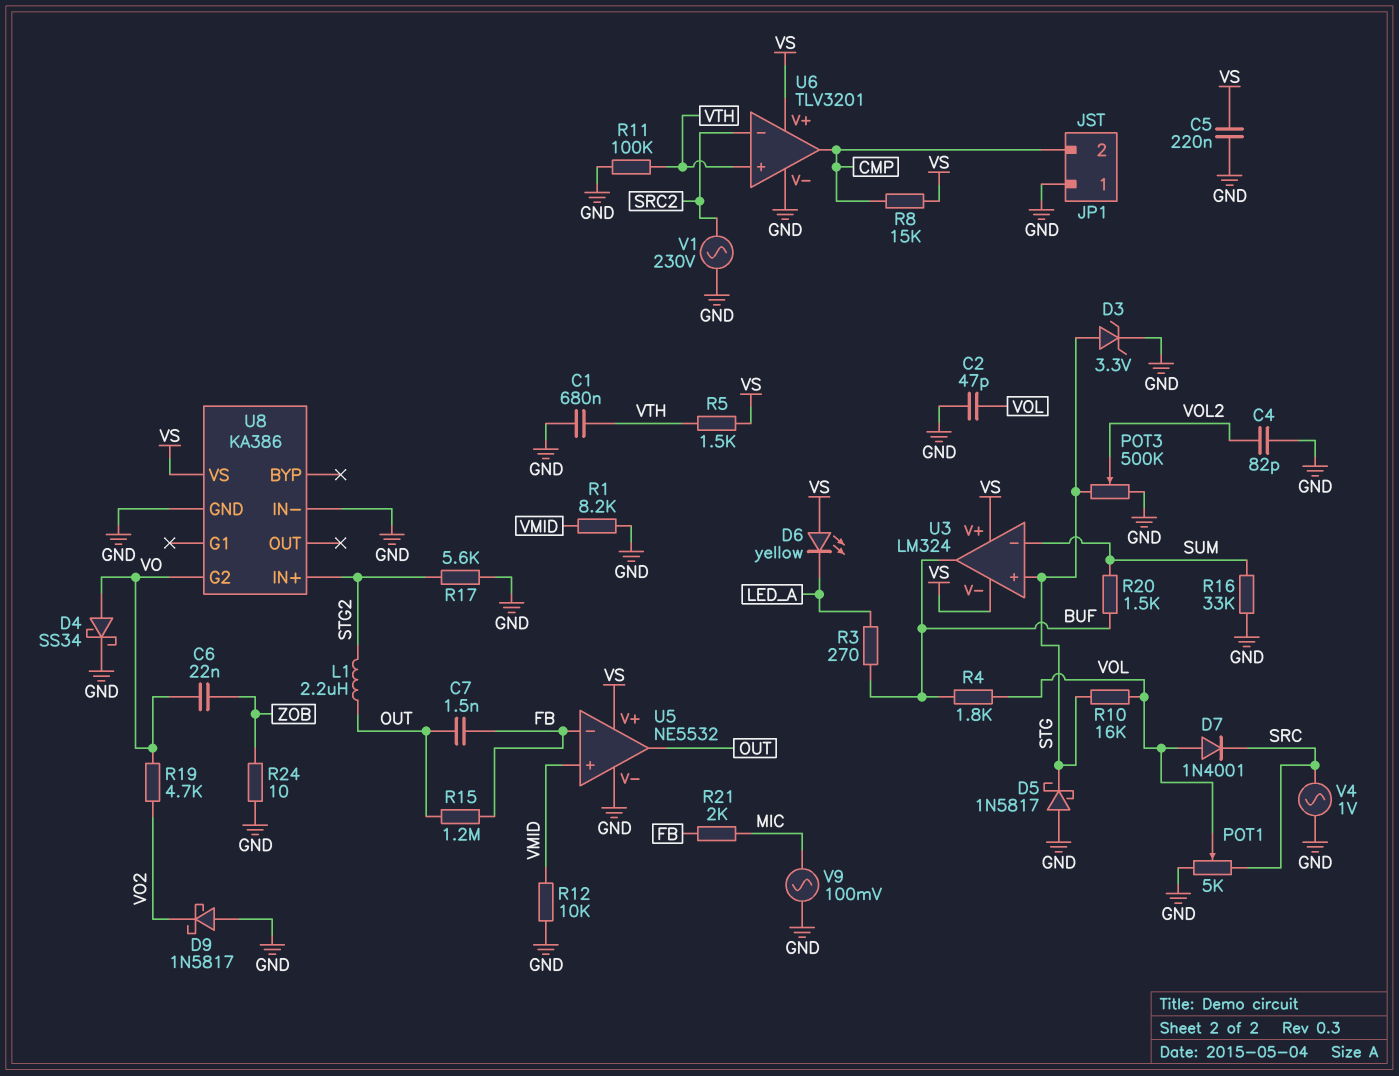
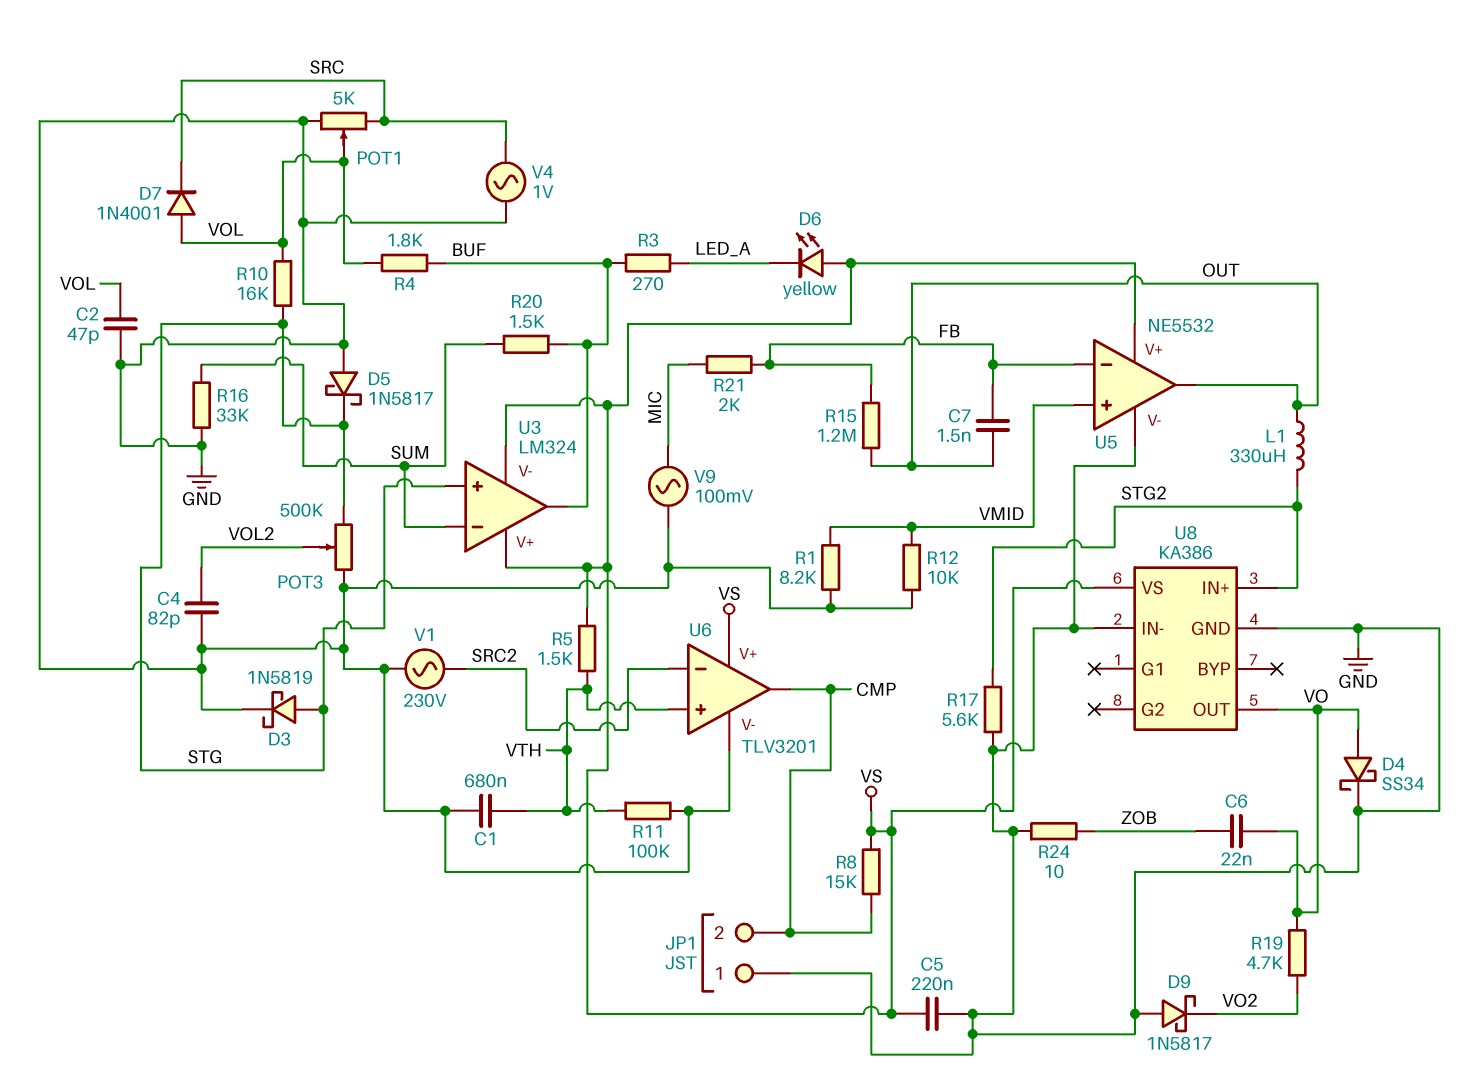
D3: zener 3.3V (A STG, K GND) -> schottky 1N5819 (A STG, K GND)
L1: 2.2uH (OUT, STG2) -> 330uH (OUT, STG2)
U8 pin G2: VO -> none
U8 pin OUT: none -> VO

